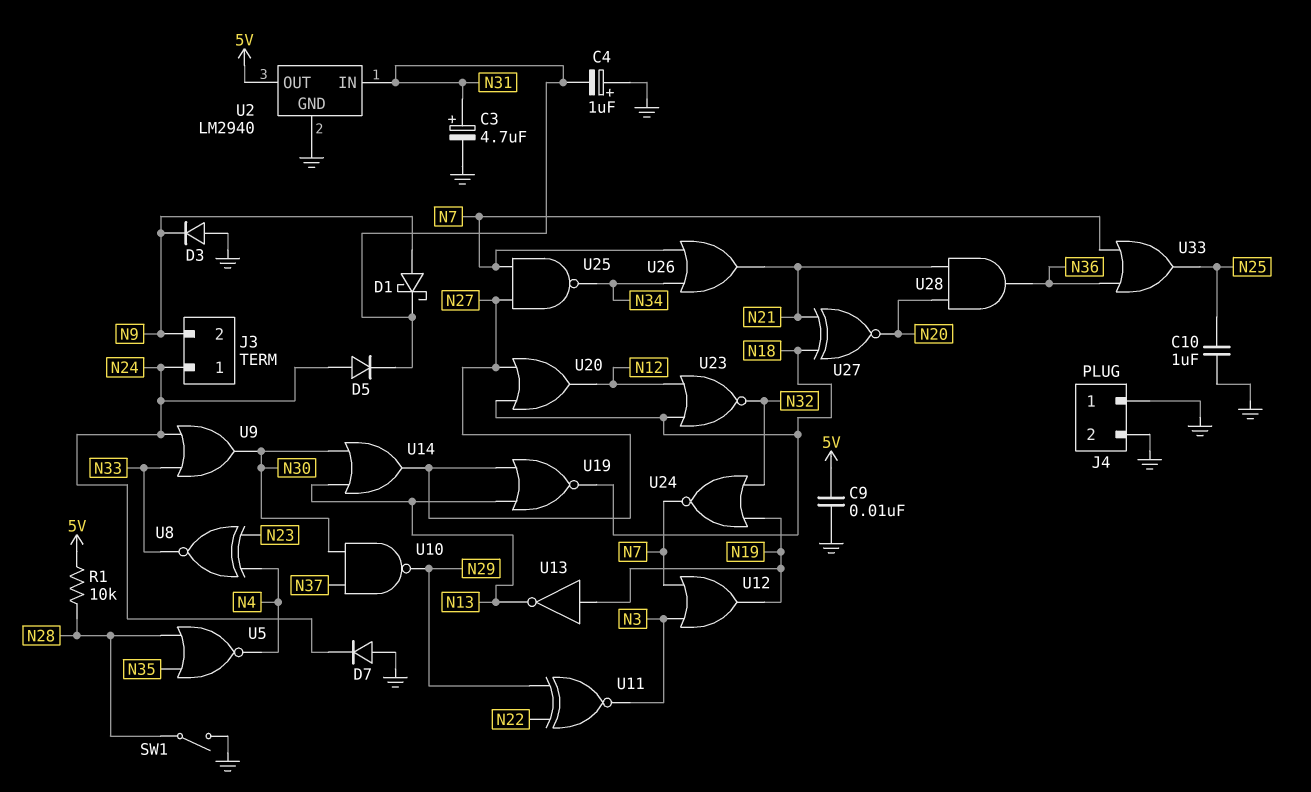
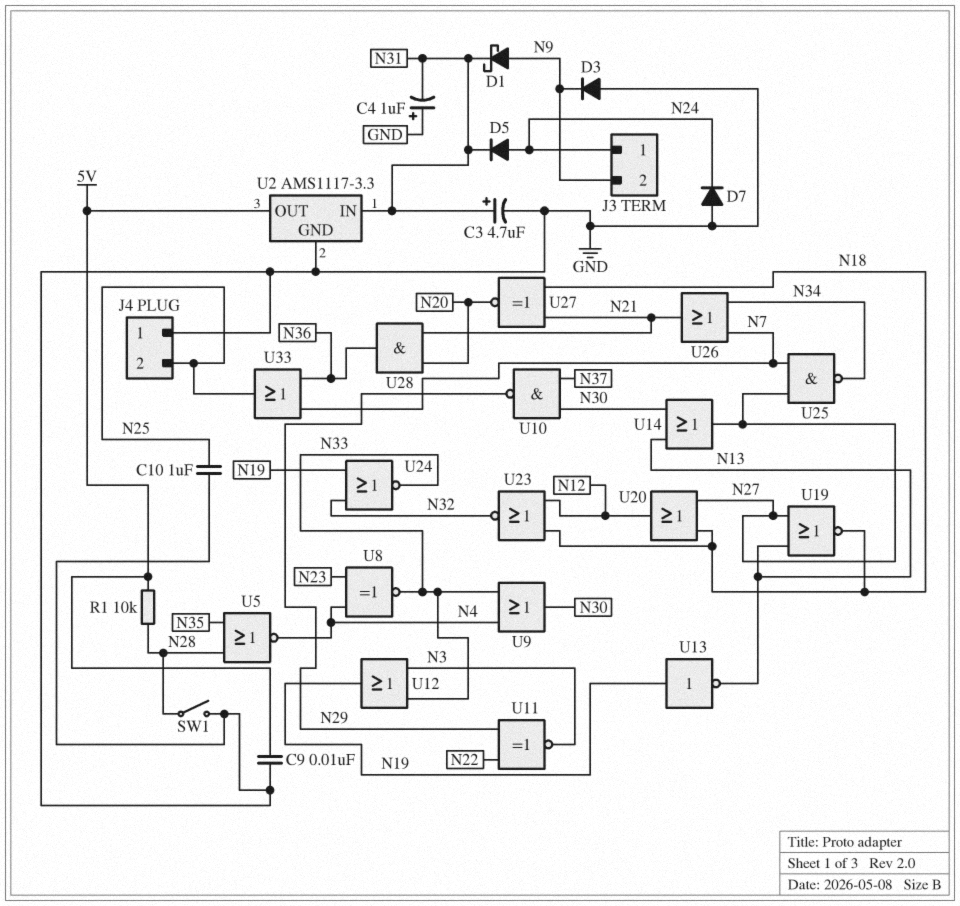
J4 pin 2: GND -> N25
U2: LM2940 -> AMS1117-3.3
U9: OR (in N24, in N33, out N30) -> OR (in N4, in N33, out N30)
U12: OR (in N3, in N7, out N19) -> OR (in N3, in N33, out N19)
U24: NOR (in N19, in N32, out N7) -> NOR (in N19, in N32, out N33)

